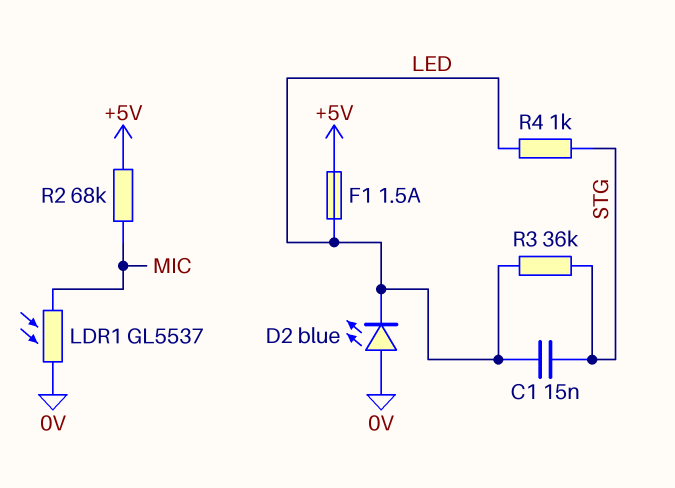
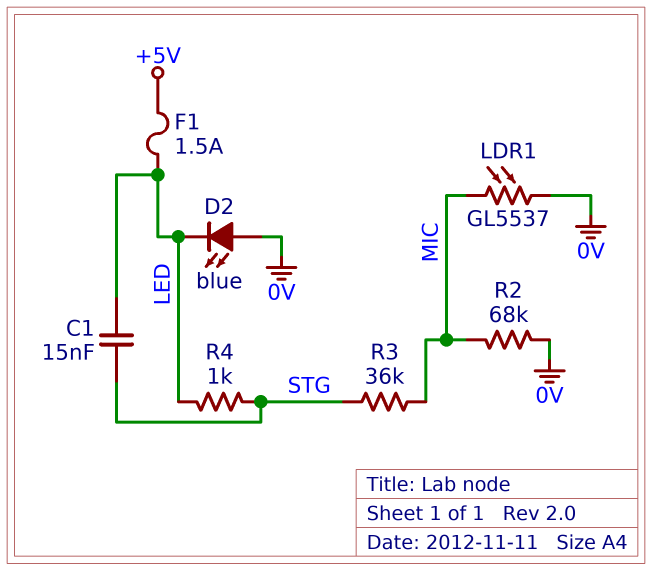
R2: 68k (+5V, MIC) -> 68k (0V, MIC)
R3: 36k (LED, STG) -> 36k (MIC, STG)

